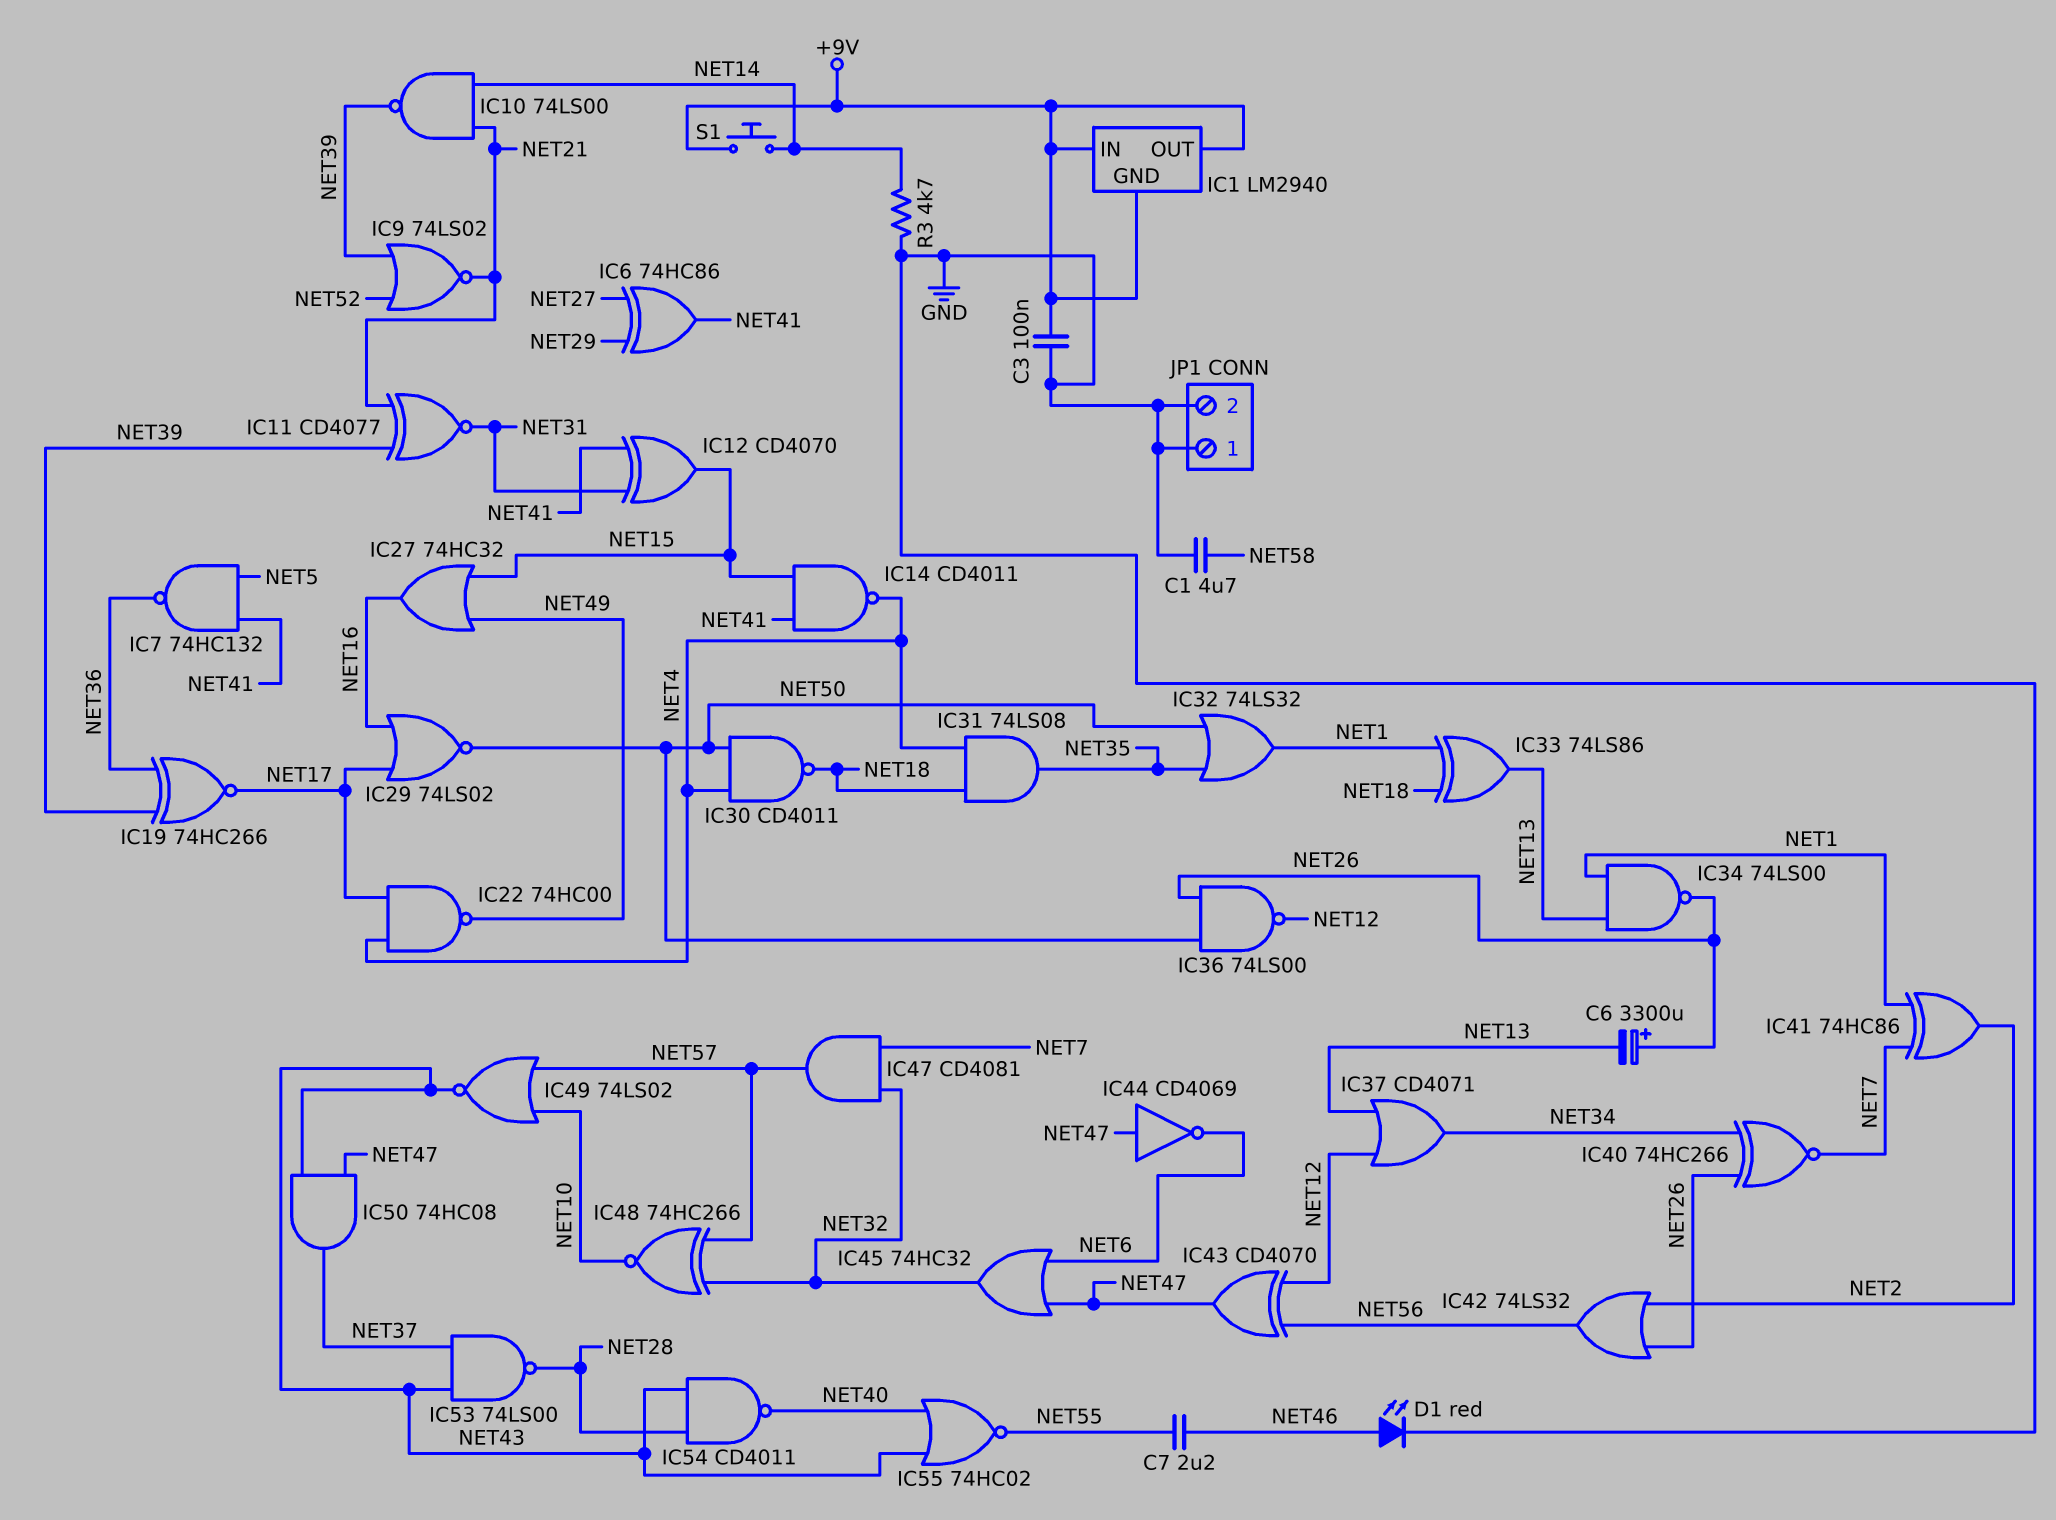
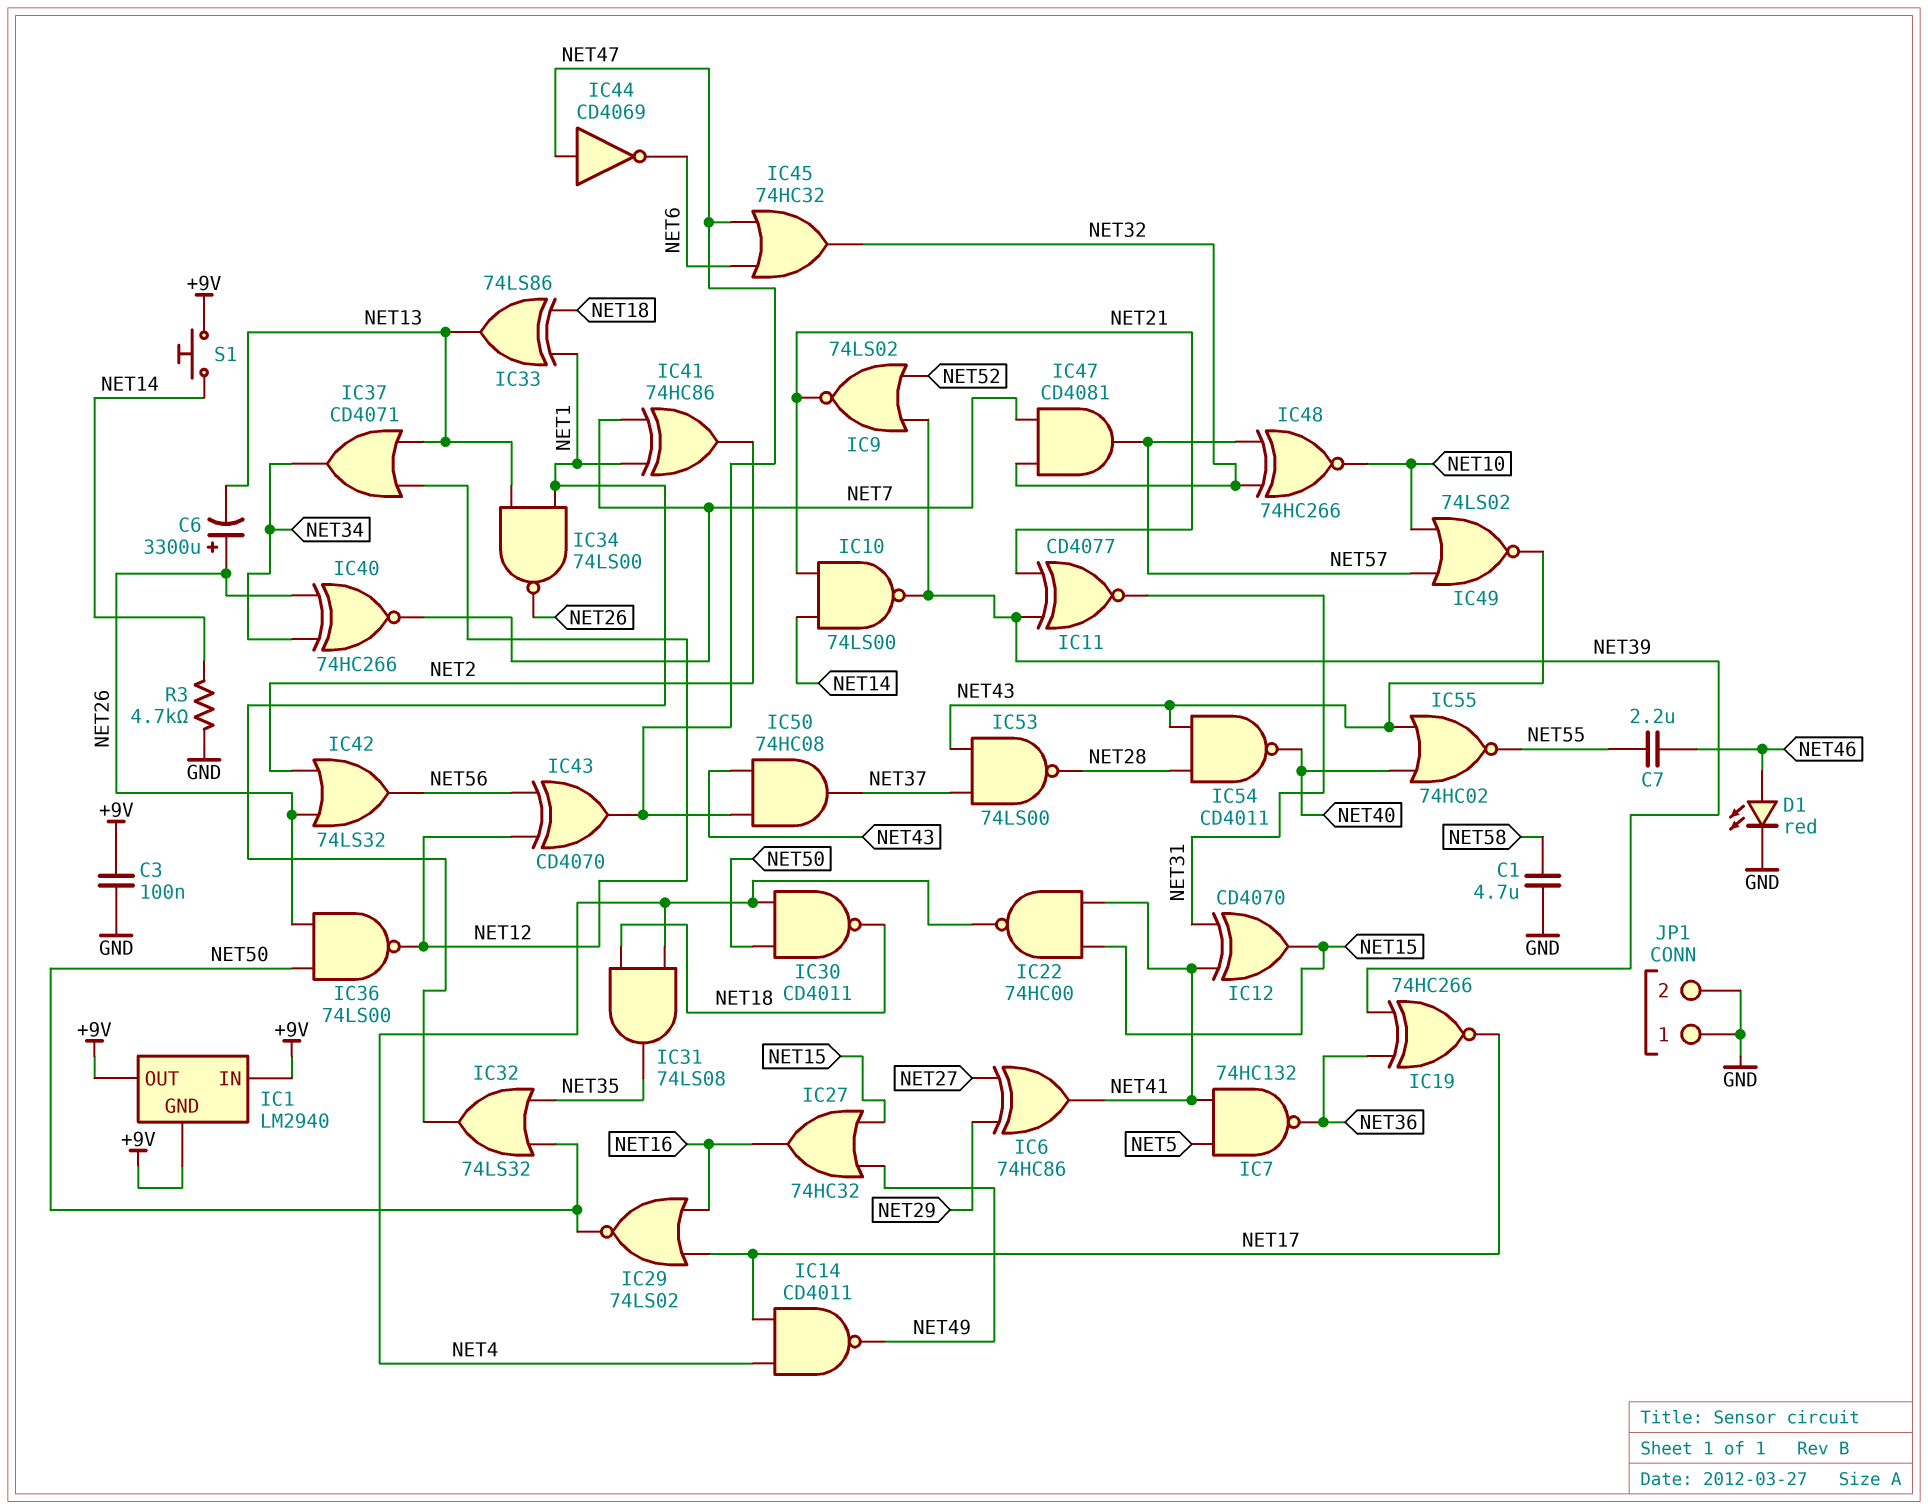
IC14: NAND CD4011 (in NET15, in NET41, out NET4) -> NAND CD4011 (in NET4, in NET17, out NET49)
IC22: NAND 74HC00 (in NET4, in NET17, out NET49) -> NAND 74HC00 (in NET15, in NET41, out NET4)

